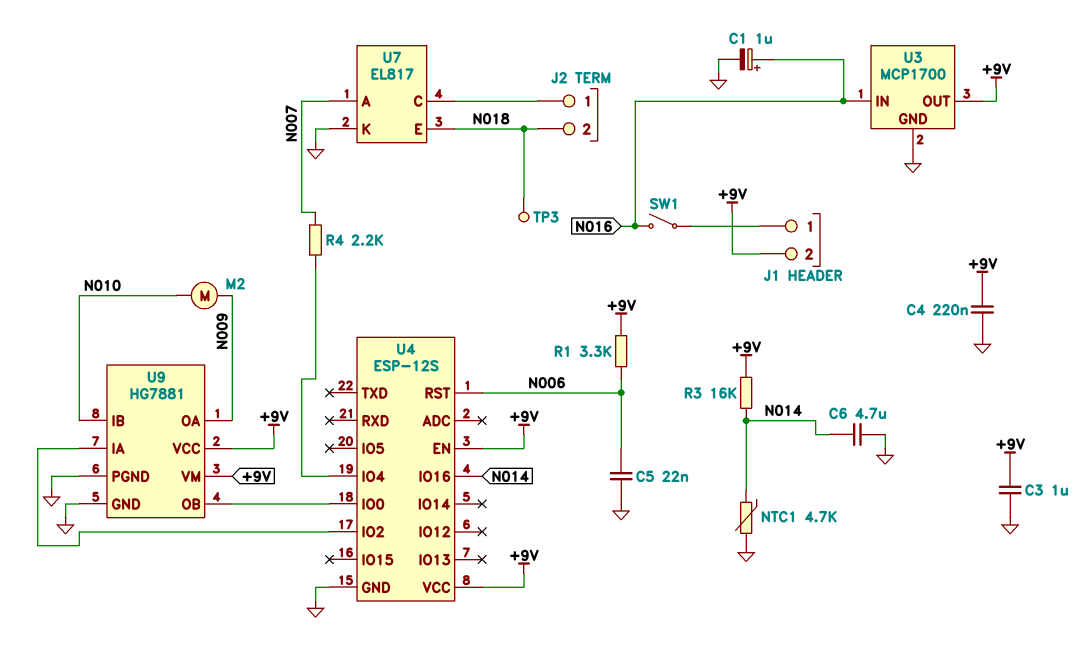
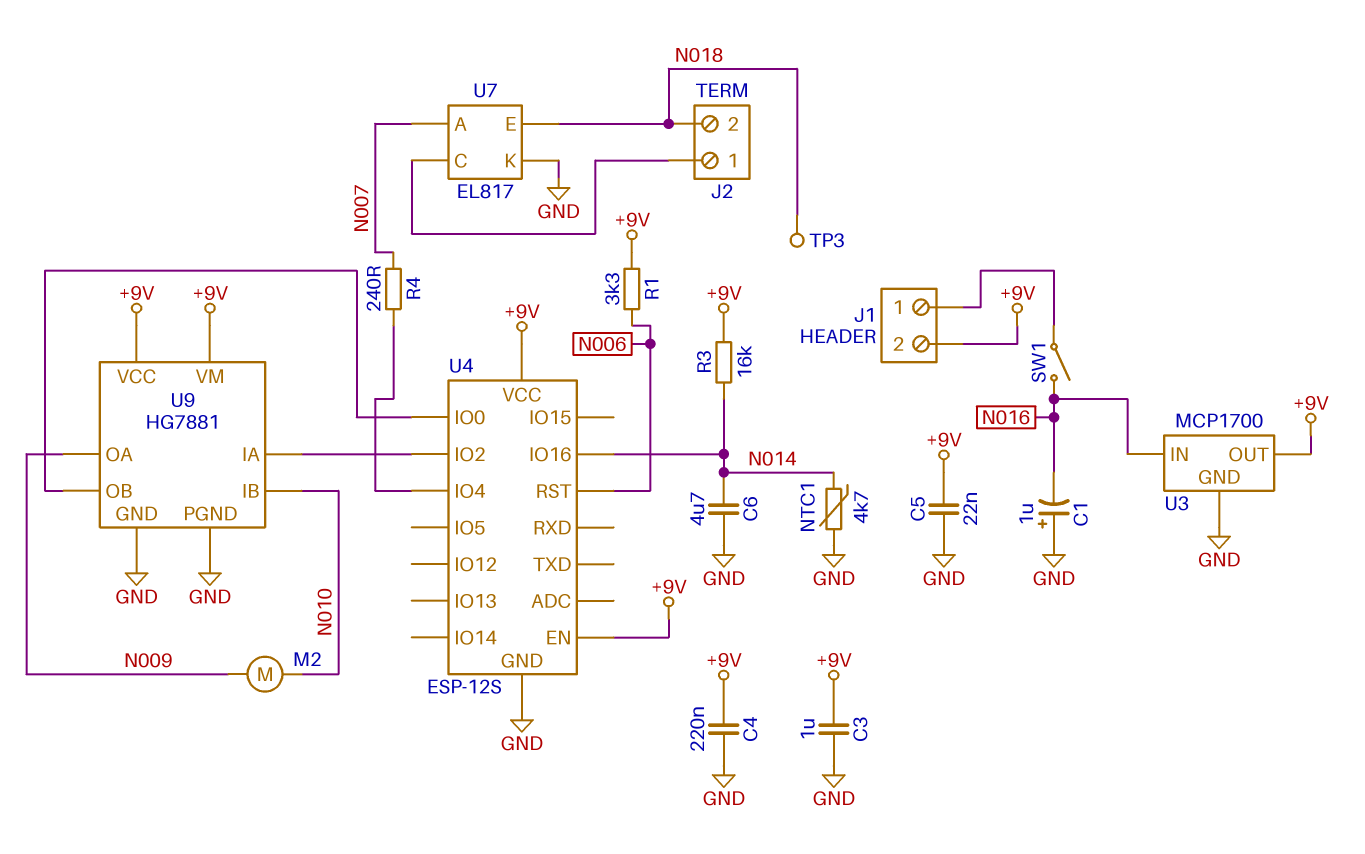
C1: 1uF (plus N016, minus GND) -> 1uF (plus GND, minus N016)
C5: 22nF (GND, N006) -> 22nF (+9V, GND)
R4: 2.2k (N007, U4/IO4) -> 240 (N007, U4/IO4)

